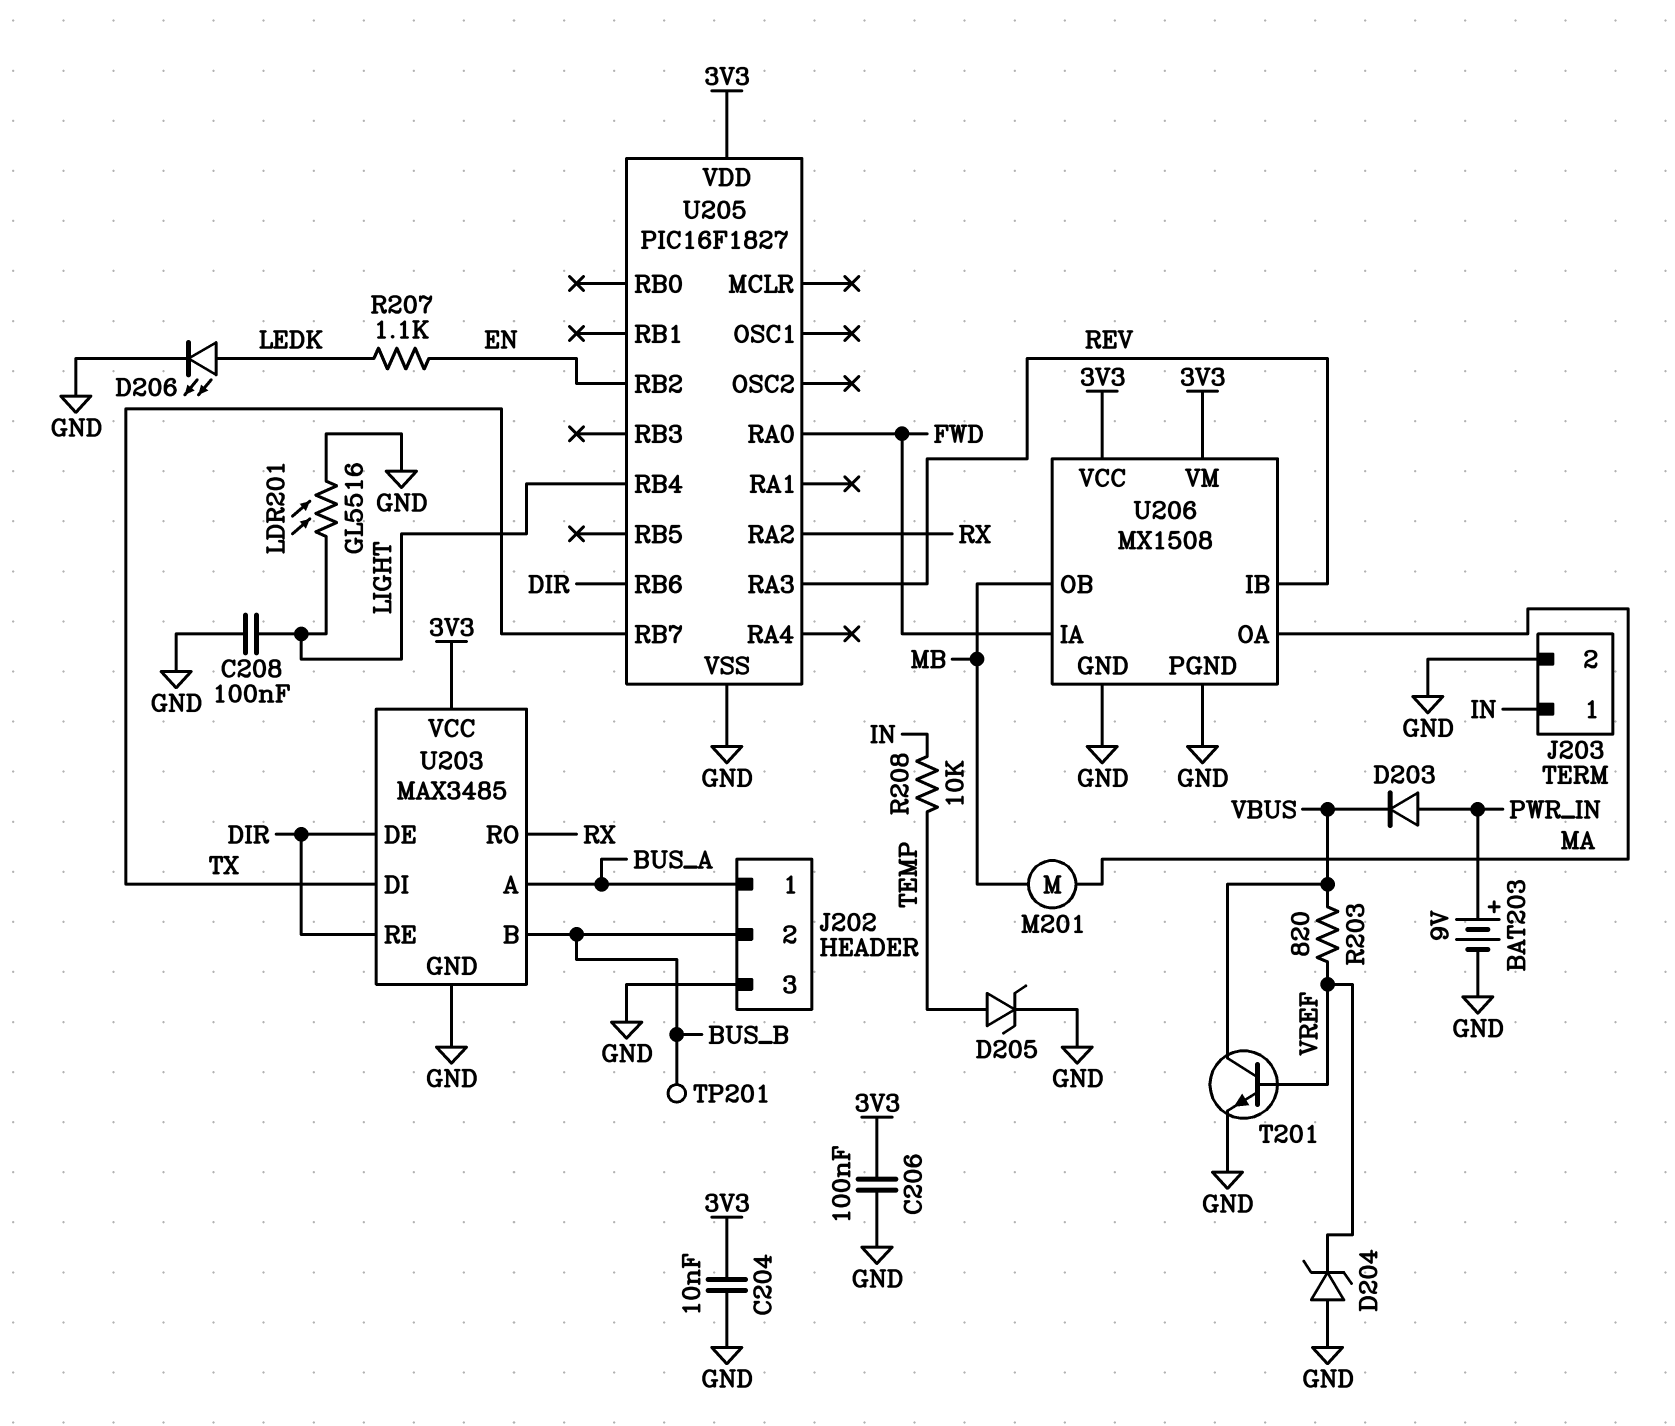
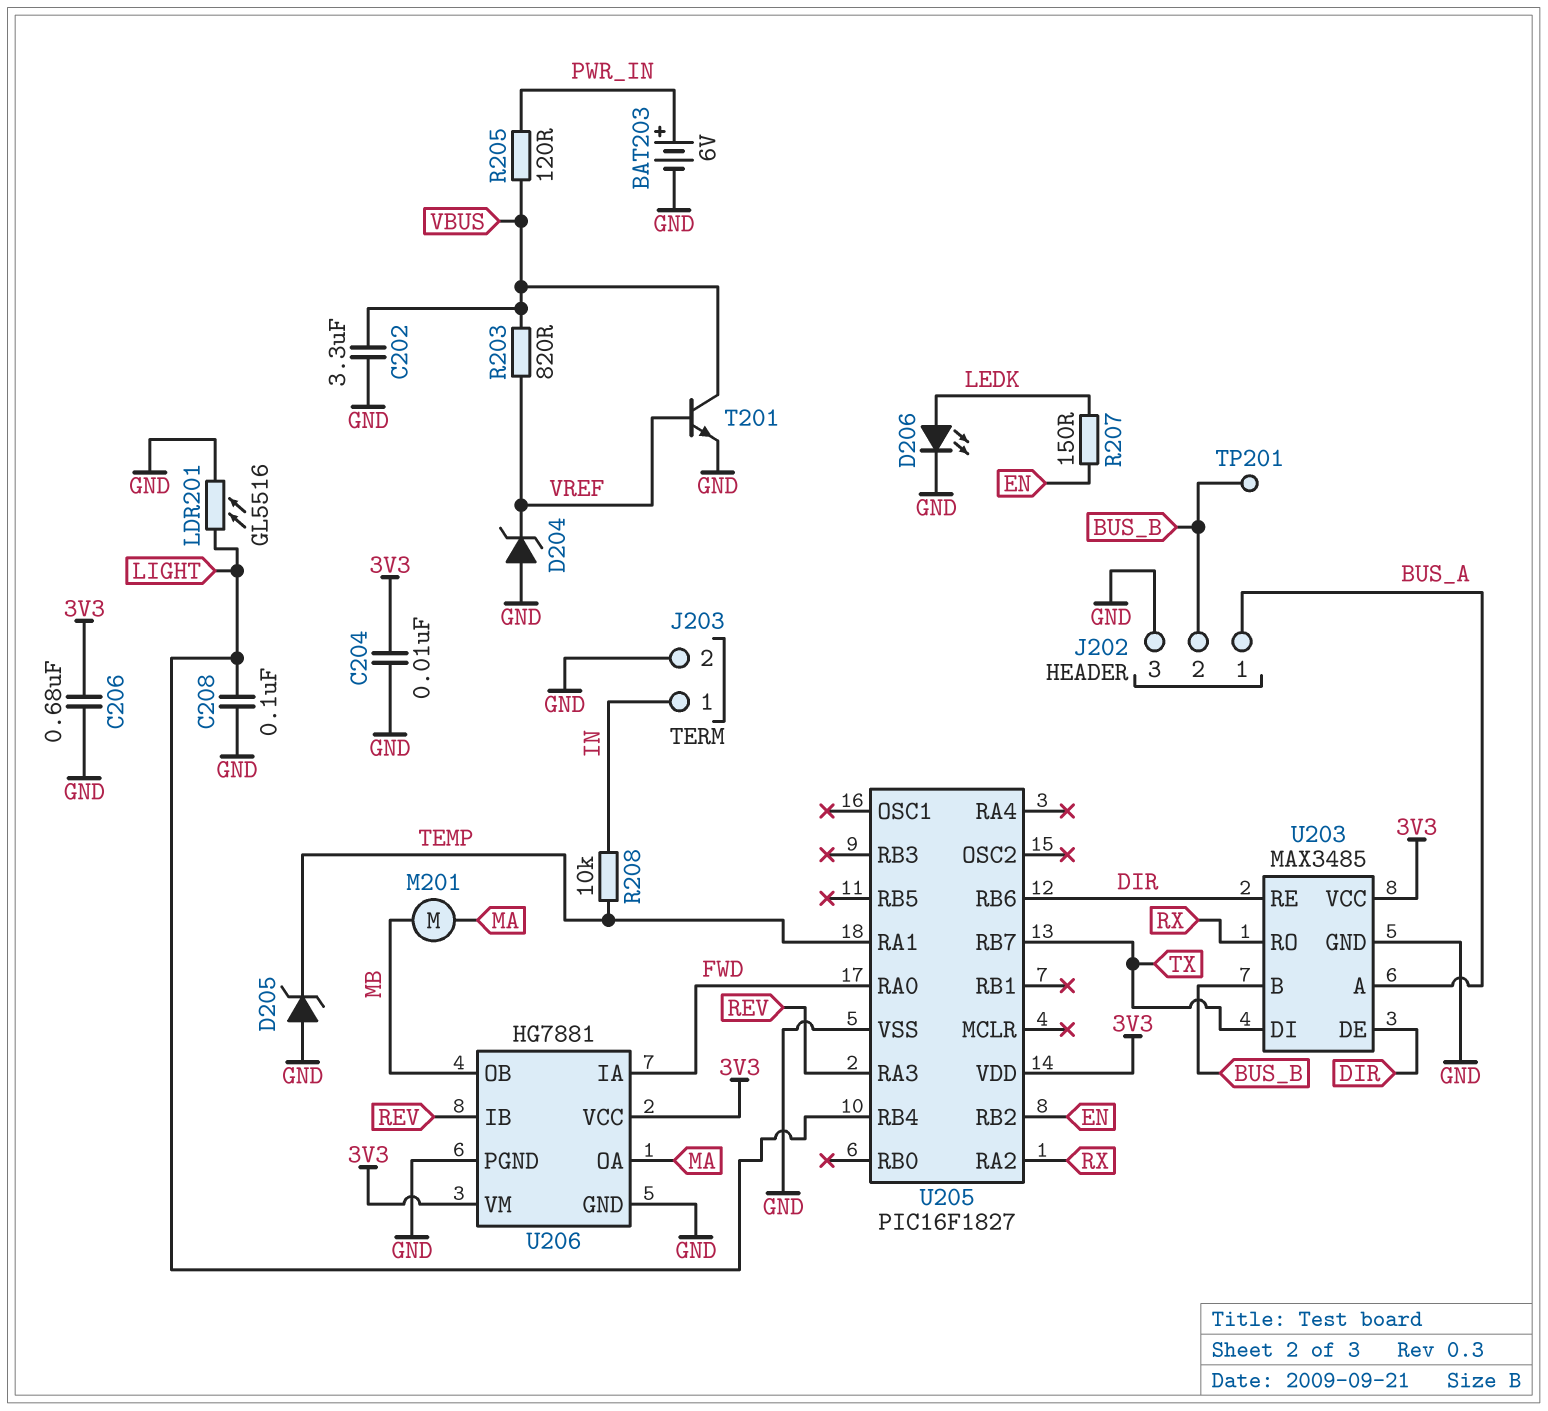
BAT203: 9V (plus PWR_IN, minus GND) -> 6V (plus PWR_IN, minus GND)
C202: none -> 3.3uF (GND, VBUS)
C206: 100nF (3V3, GND) -> 680nF (3V3, GND)
D203: diode (A PWR_IN, K VBUS) -> none
D205: zener (A TEMP, K GND) -> zener (A GND, K TEMP)
R205: none -> 120 (PWR_IN, VBUS)
R207: 1.1k (EN, LEDK) -> 150 (EN, LEDK)
U205 pin RA1: none -> TEMP
U206: MX1508 -> HG7881

